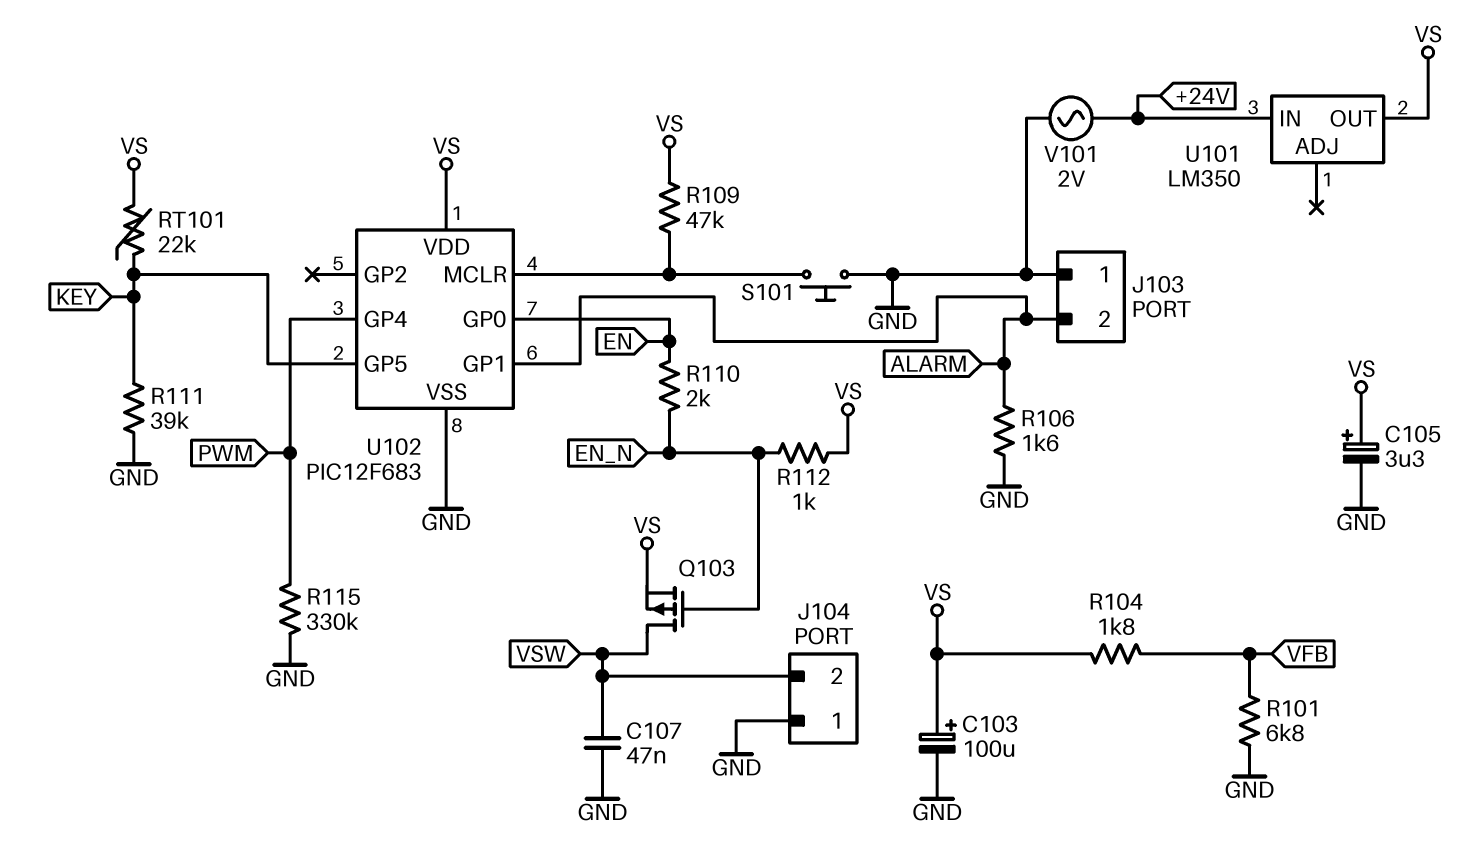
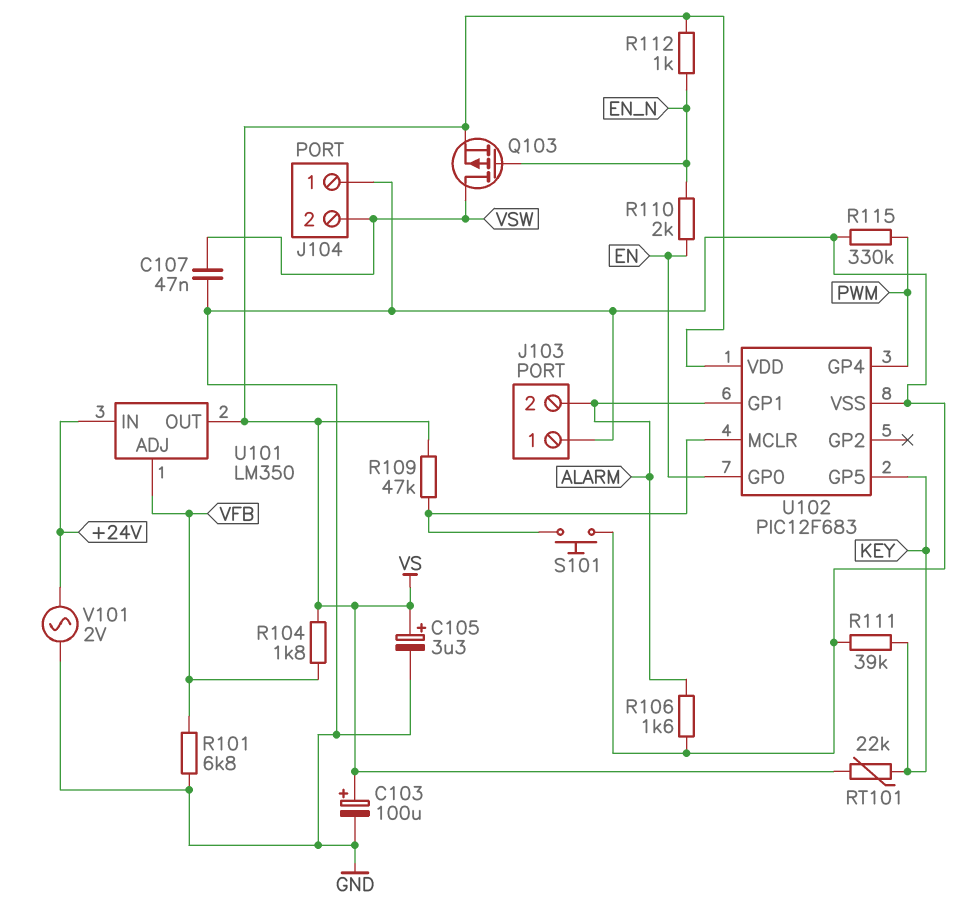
U101 pin ADJ: none -> VFB

